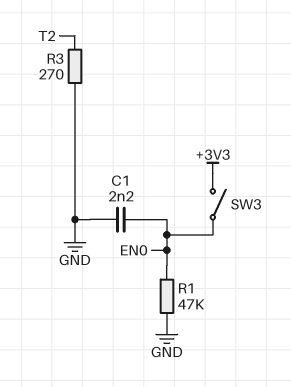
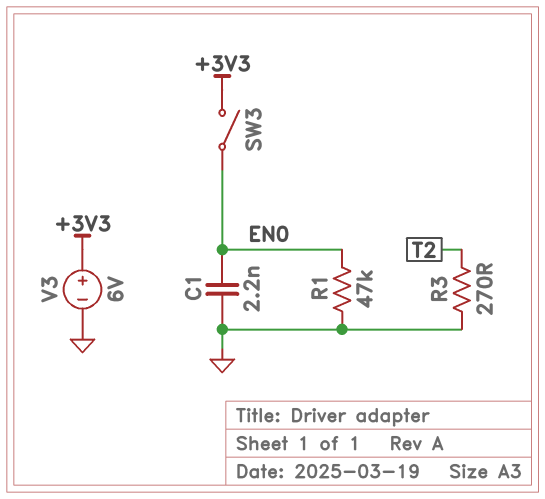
V3: none -> 6V (plus +3V3, minus GND)

